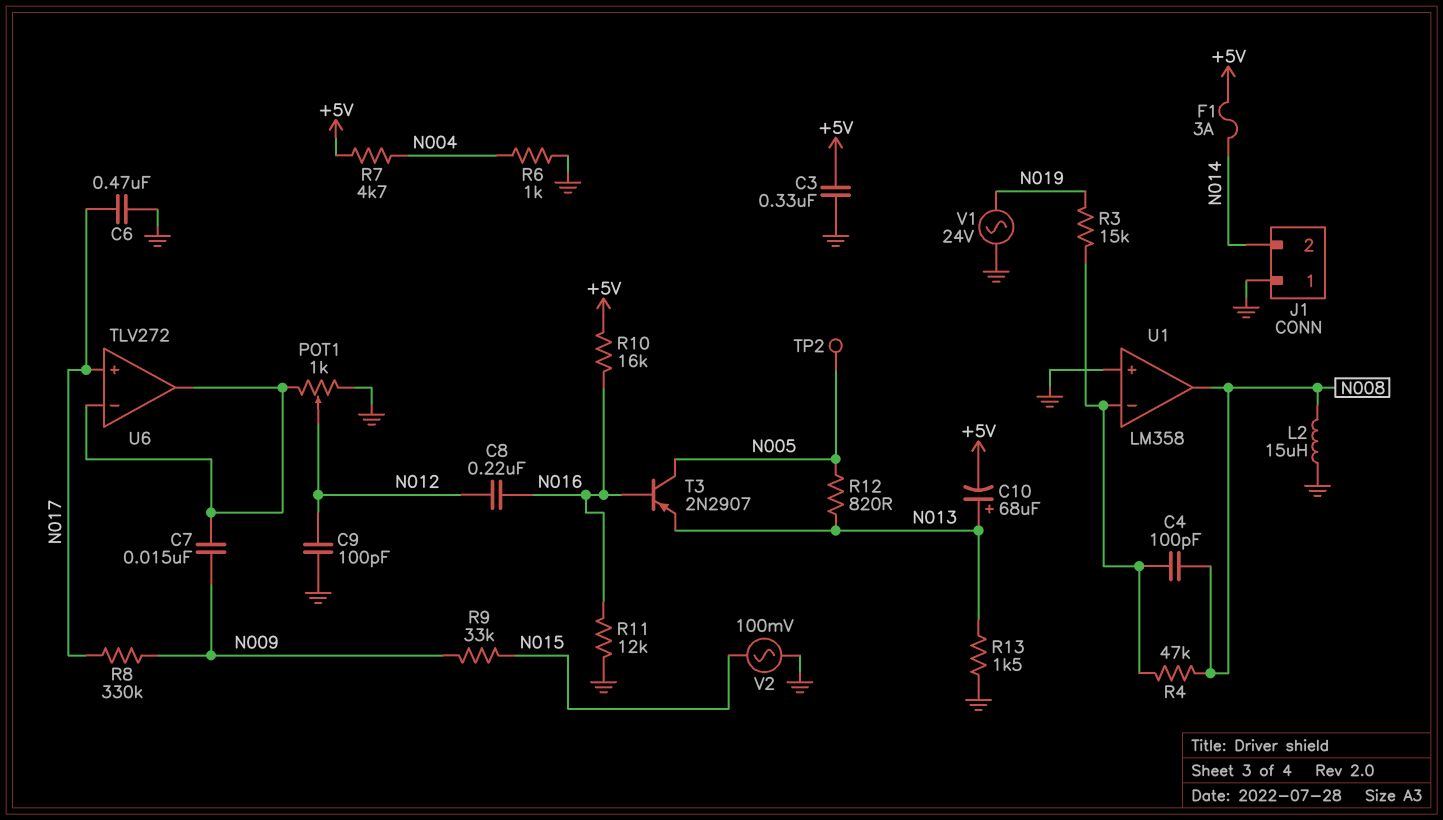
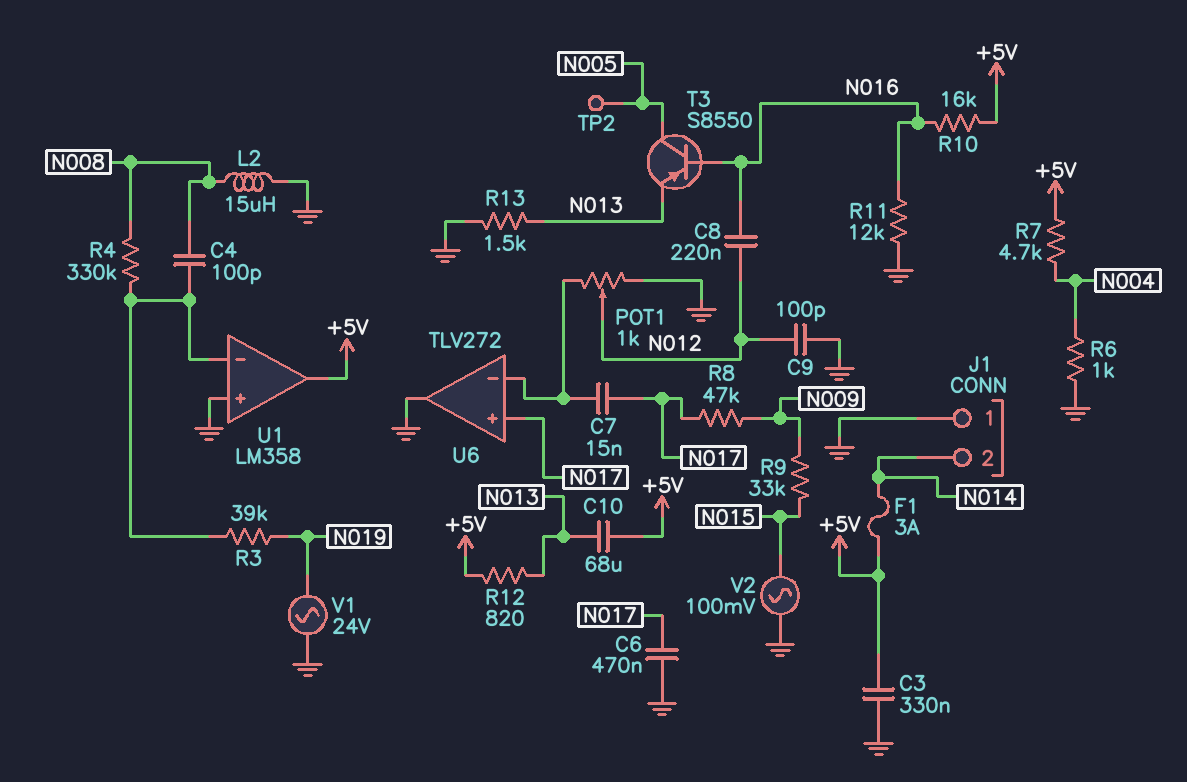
C7: 15nF (N009, U6/in-) -> 15nF (N017, U6/in-)
C10: 68uF (plus N013, minus +5V) -> 68uF (+5V, N013)
R3: 15k (N019, U1/in-) -> 39k (N019, U1/in-)
R4: 47k (N008, U1/in-) -> 330k (N008, U1/in-)
R8: 330k (N009, N017) -> 47k (N009, N017)
R12: 820 (N005, N013) -> 820 (+5V, N013)
T3: PNP 2N2907 (B N016, C N005, E N013) -> PNP S8550 (B N016, C N005, E N013)
U1 pin out: N008 -> +5V
U6 pin out: U6/in- -> GND

